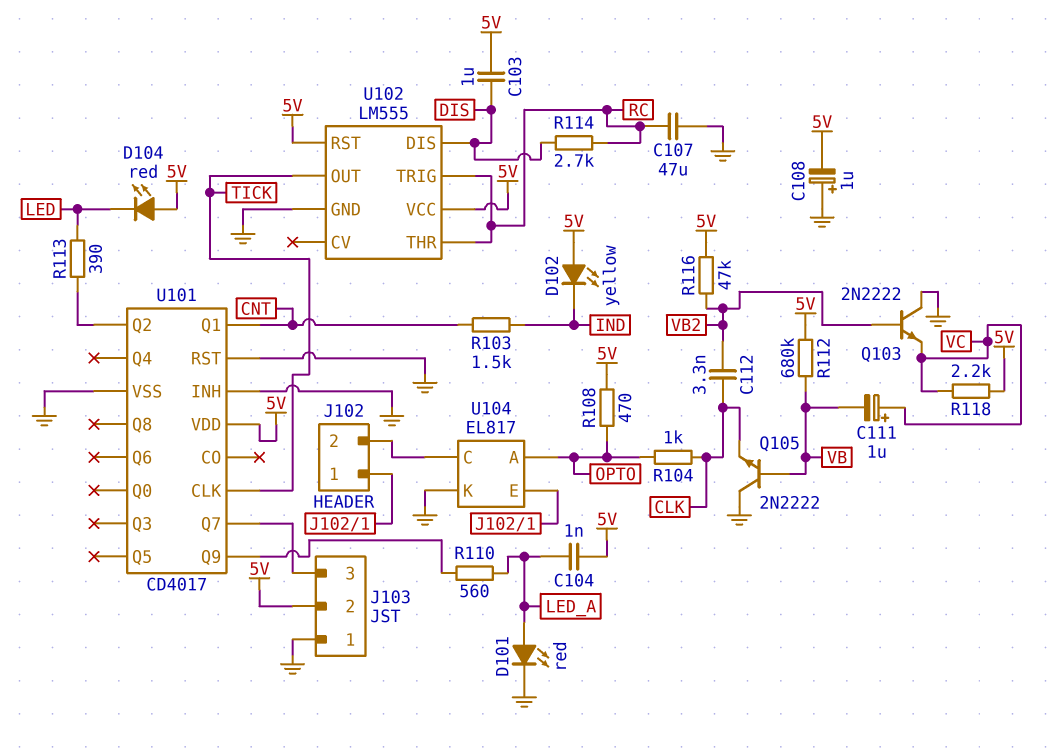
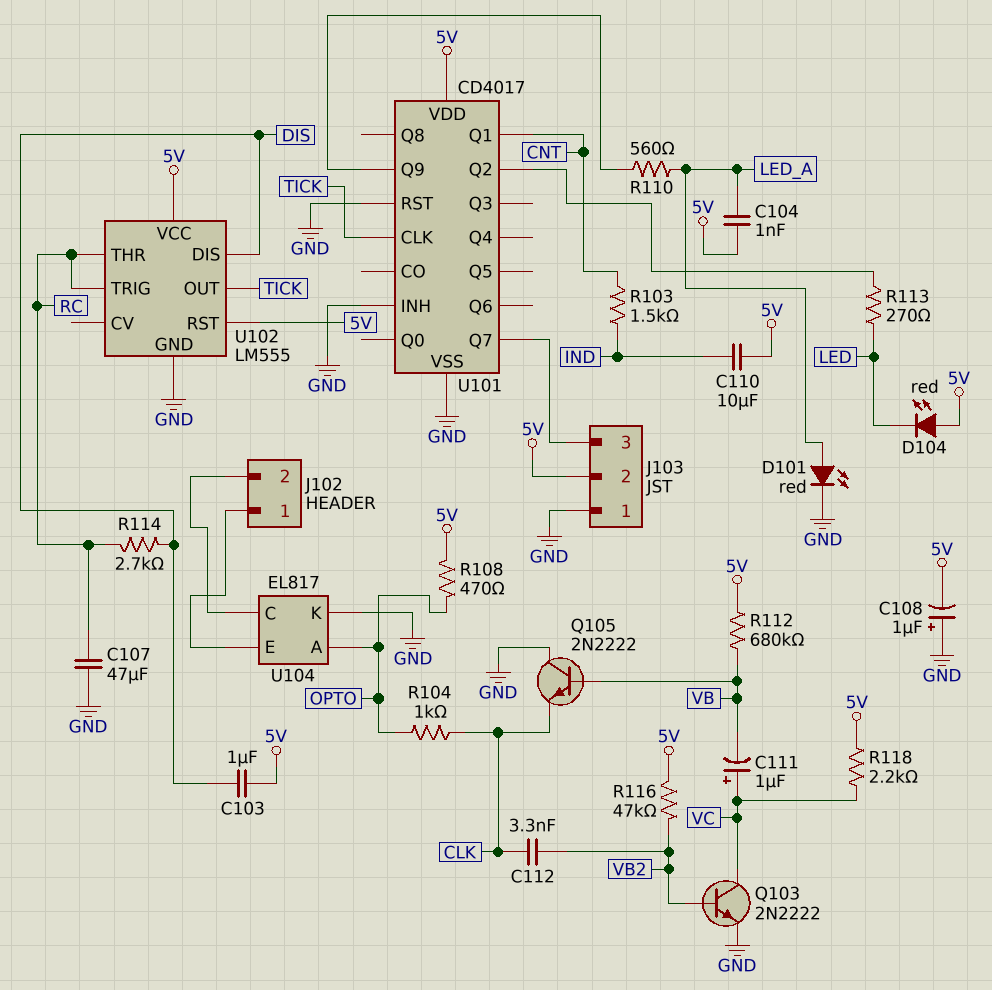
C110: none -> 10uF (5V, IND)
D102: LED yellow (A 5V, K IND) -> none
Q103: NPN 2N2222 (B VB2, C GND, E VC) -> NPN 2N2222 (B VB2, C VC, E GND)
R113: 390 (LED, U101/Q2) -> 270 (LED, U101/Q2)

